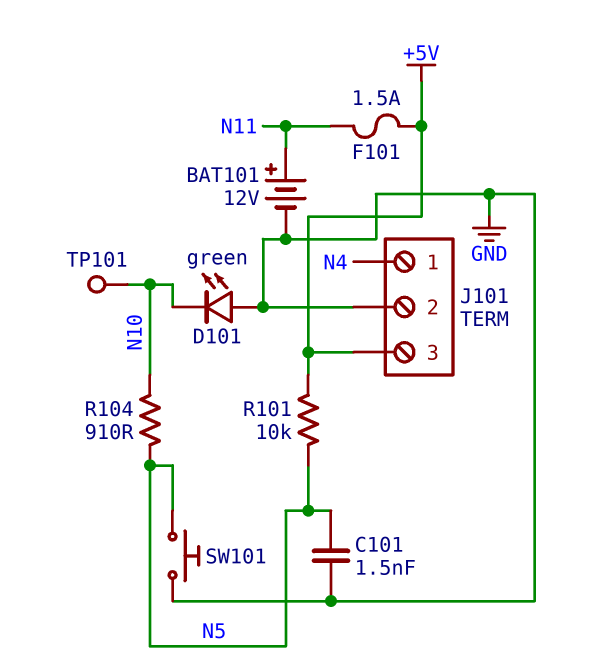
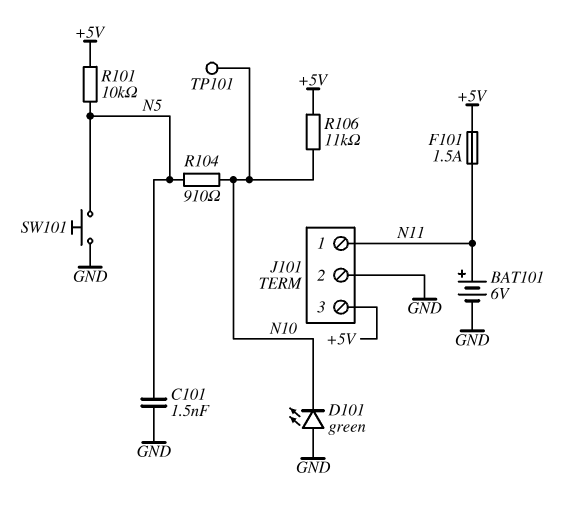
BAT101: 12V (plus N11, minus GND) -> 6V (plus N11, minus GND)
J101 pin 1: N4 -> N11
R106: none -> 11k (+5V, N10)

